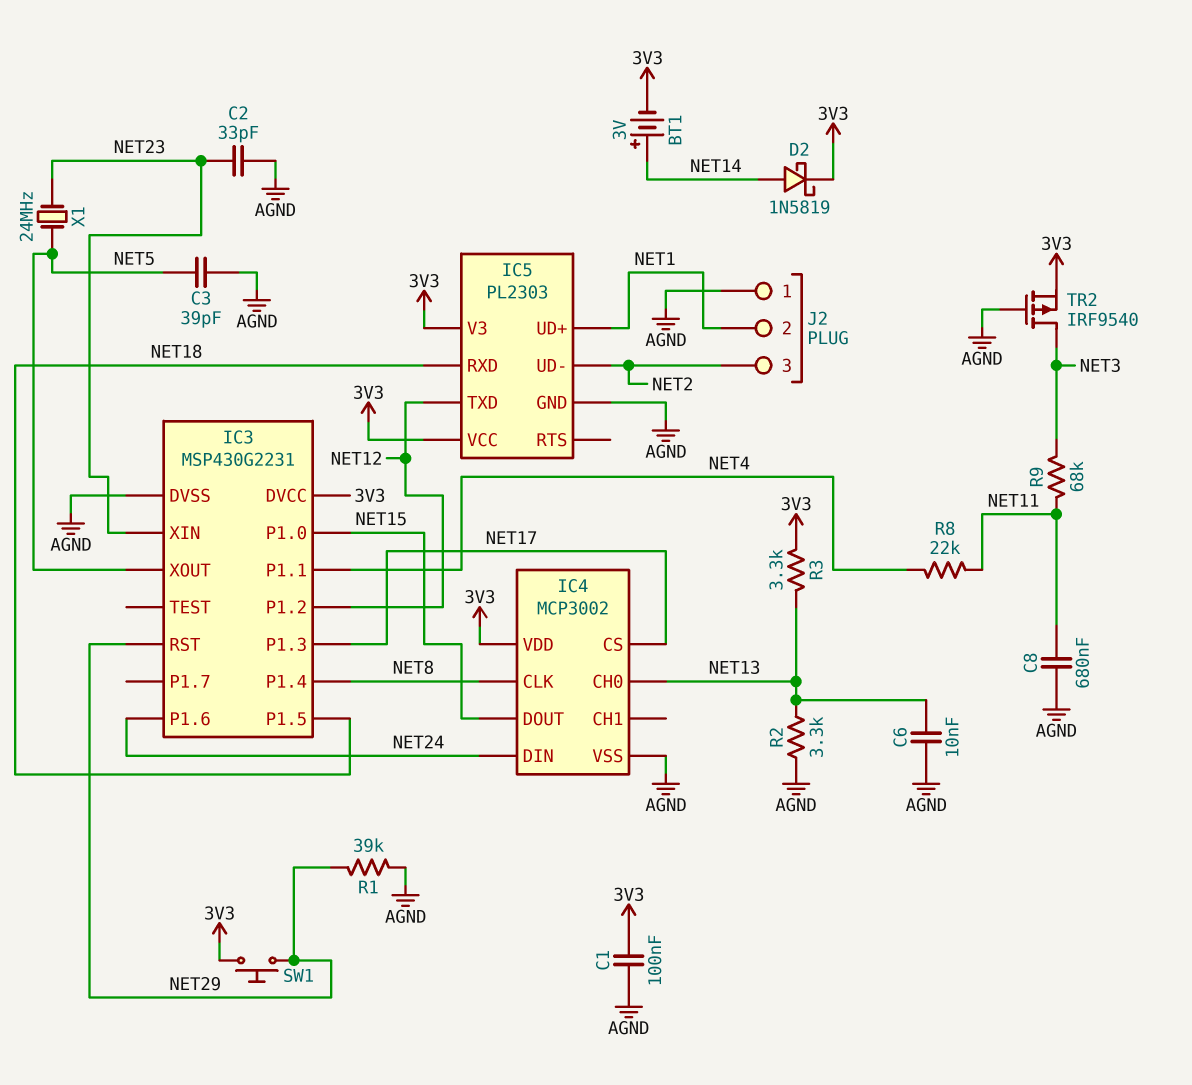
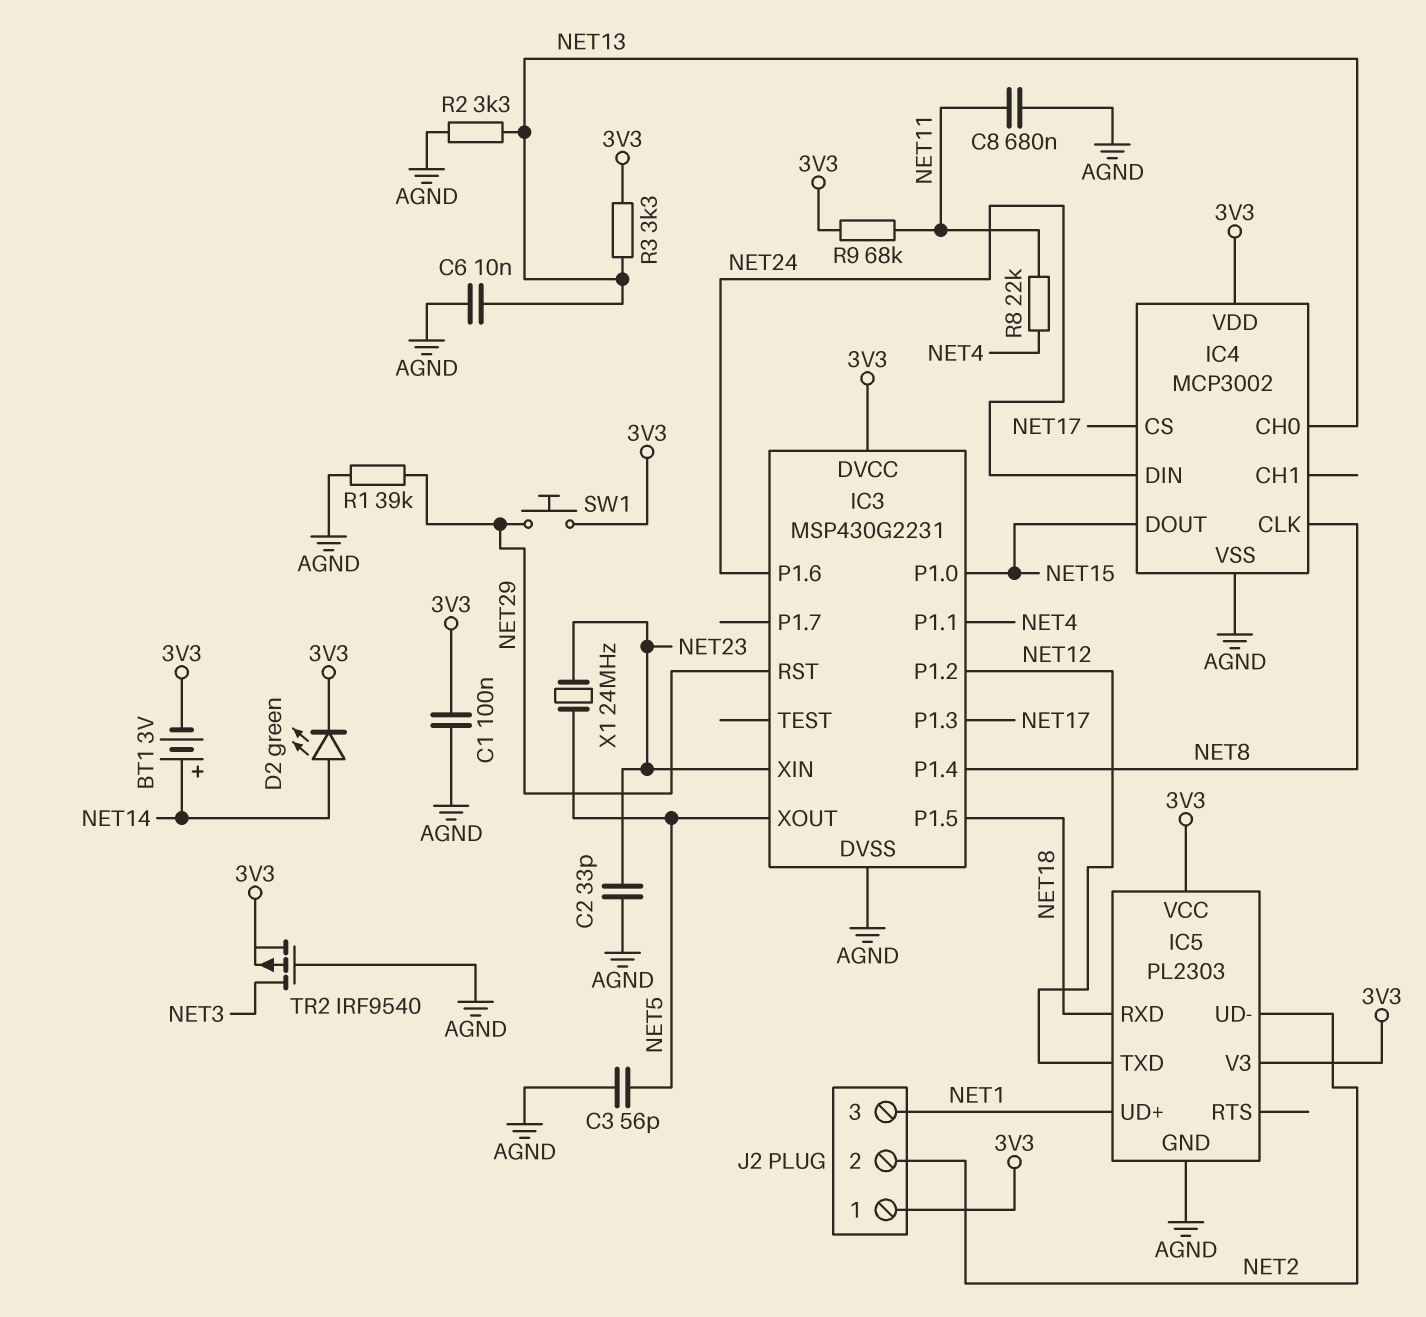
C3: 39pF (AGND, NET5) -> 56pF (AGND, NET5)
D2: schottky 1N5819 (A NET14, K 3V3) -> LED green (A NET14, K 3V3)
J2 pin 1: AGND -> 3V3
J2 pin 2: NET1 -> NET2
J2 pin 3: NET2 -> NET1
R9: 68k (NET3, NET11) -> 68k (3V3, NET11)

